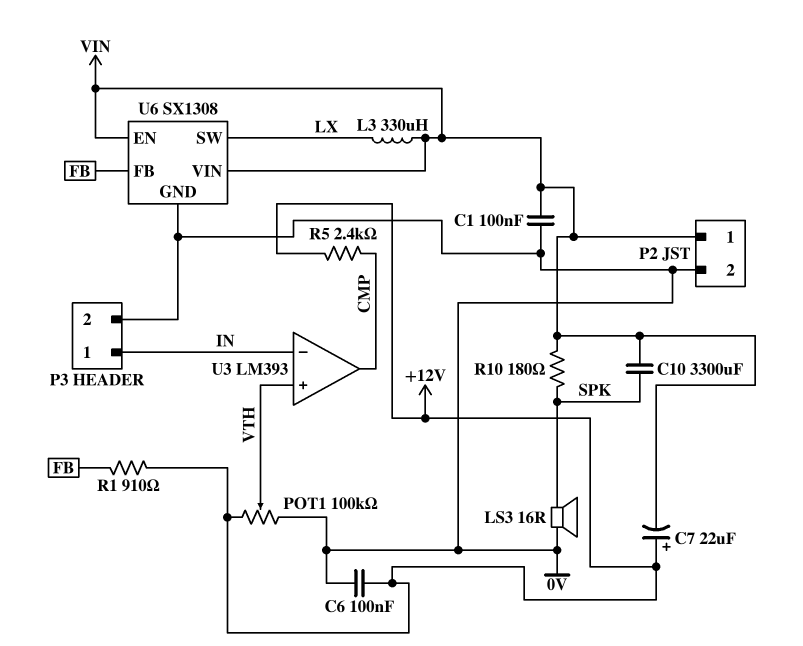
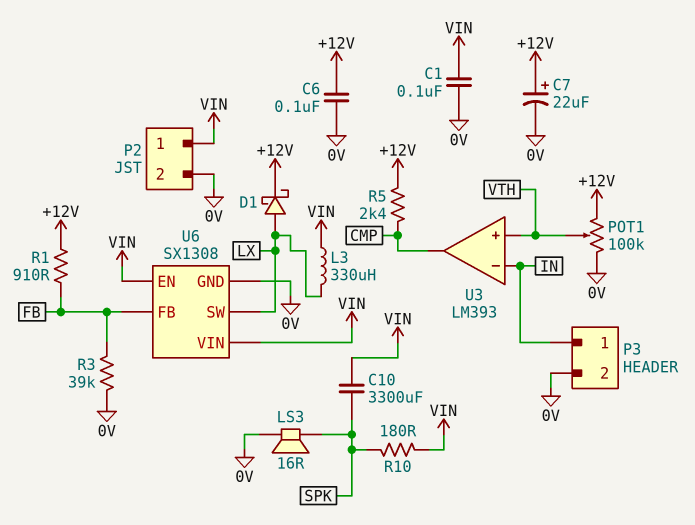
C7: 22uF (plus +12V, minus VIN) -> 22uF (plus +12V, minus 0V)
D1: none -> schottky (A LX, K +12V)
R3: none -> 39k (0V, FB)

